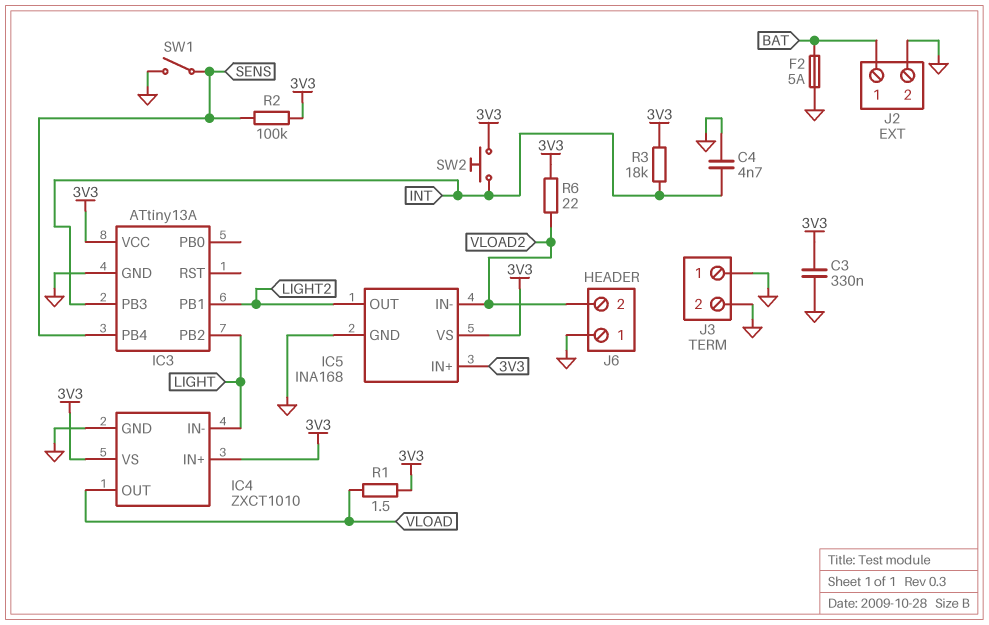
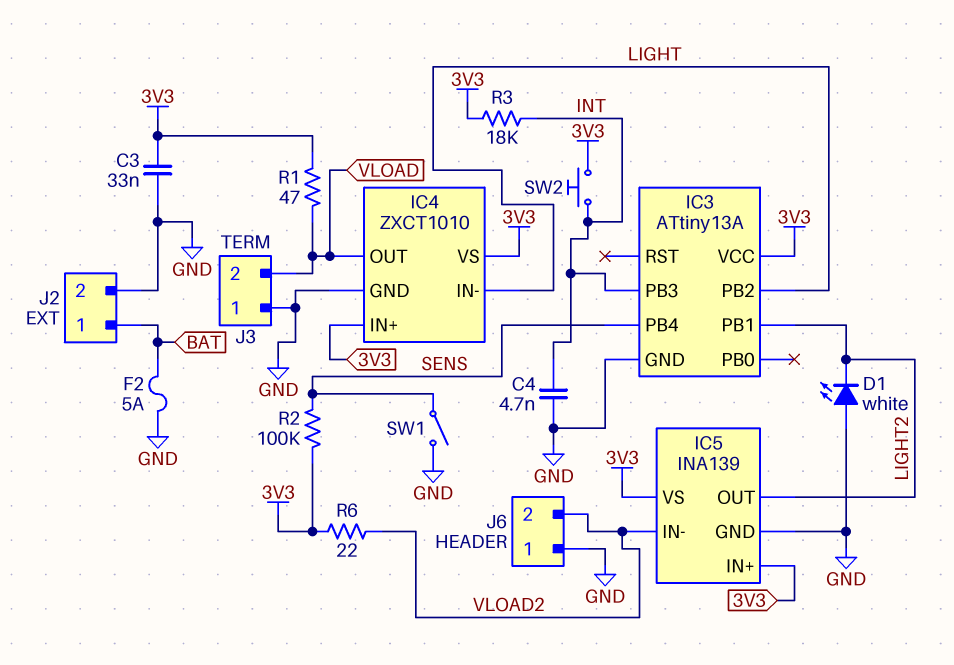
C3: 330nF (3V3, GND) -> 33nF (3V3, GND)
D1: none -> LED white (A GND, K LIGHT2)
IC5: INA168 -> INA139
J3 pin 2: GND -> VLOAD
R1: 1.5 (3V3, VLOAD) -> 47 (3V3, VLOAD)

